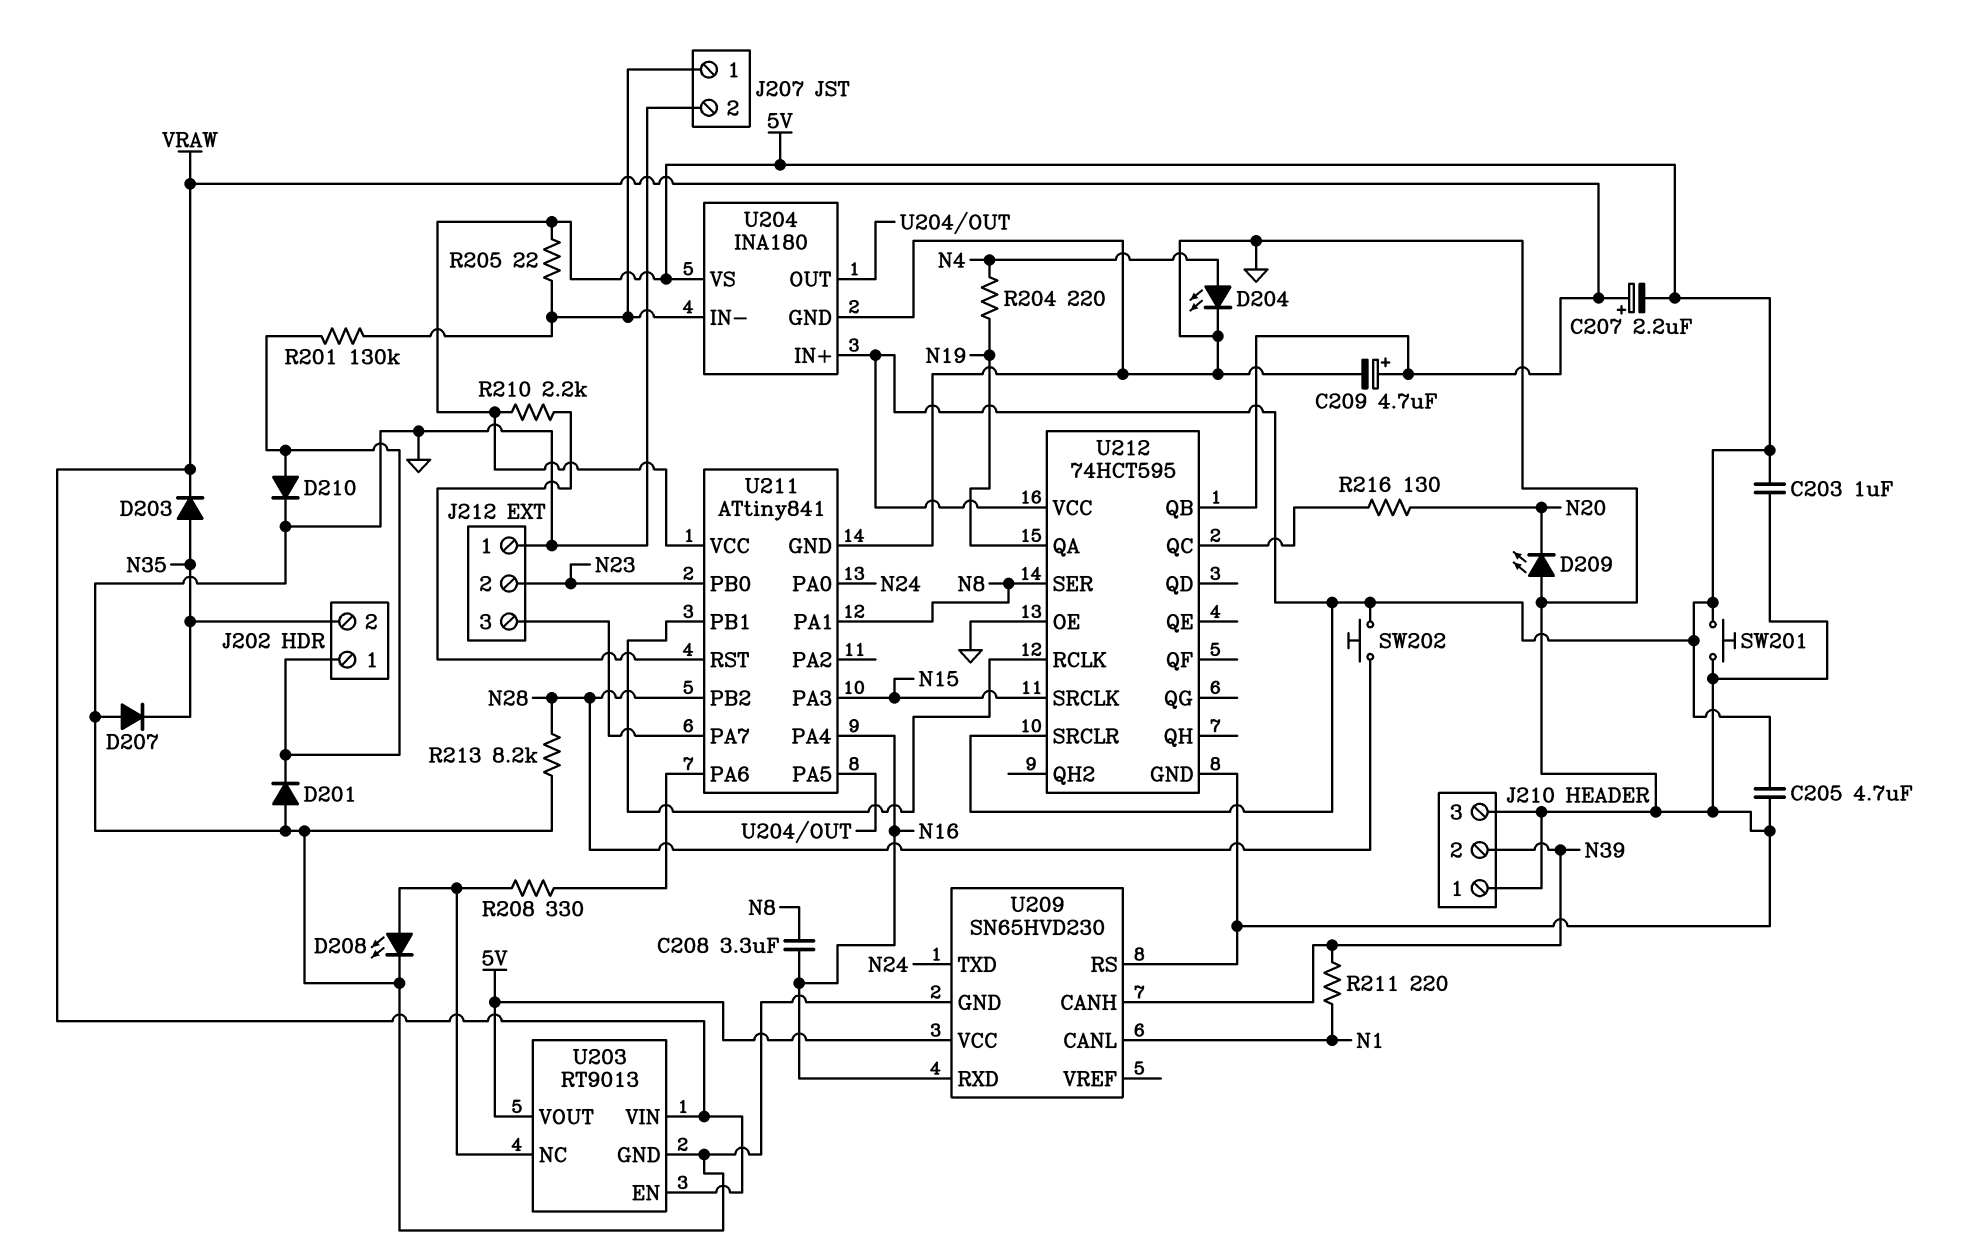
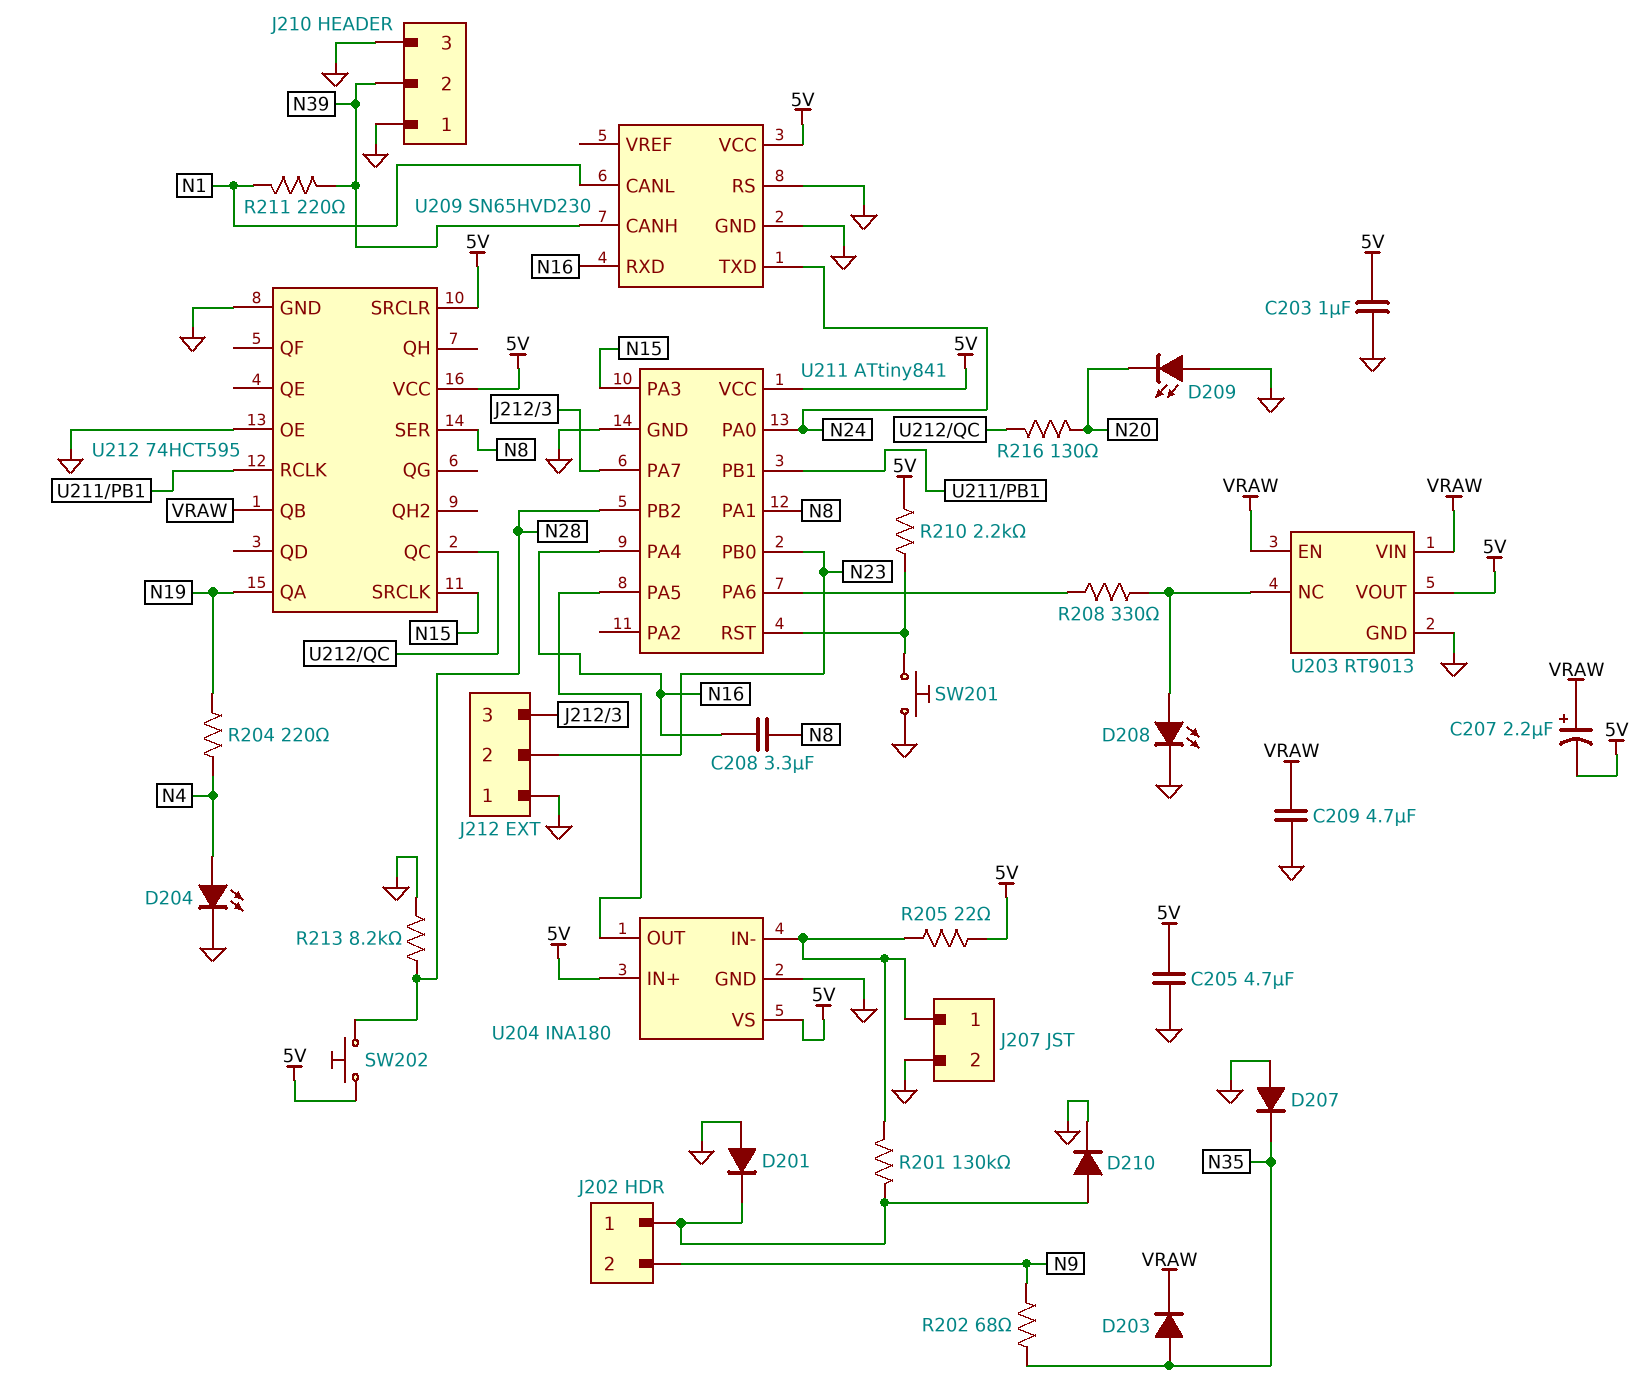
C209: 4.7uF (plus VRAW, minus GND) -> 4.7uF (GND, VRAW)
J202 pin 2: N35 -> N9
R202: none -> 68 (N9, N35)
SW201: button (5V, GND) -> button (GND, U211/RST)

